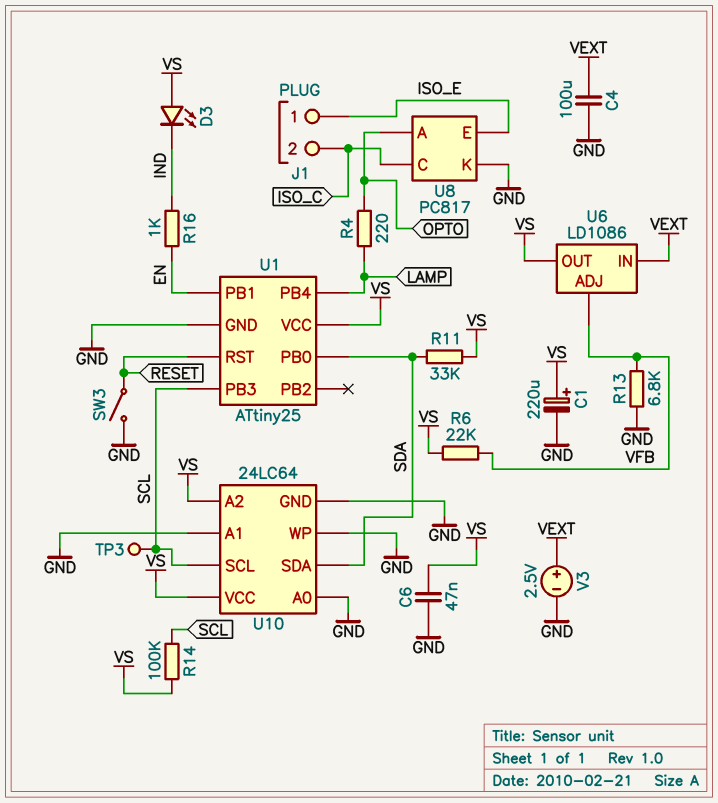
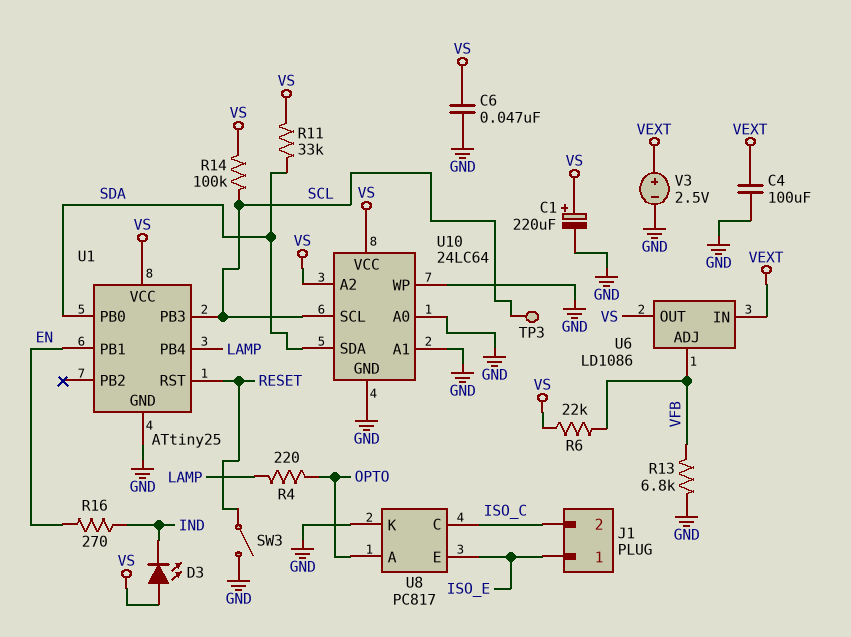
R16: 1k (EN, IND) -> 270 (EN, IND)

